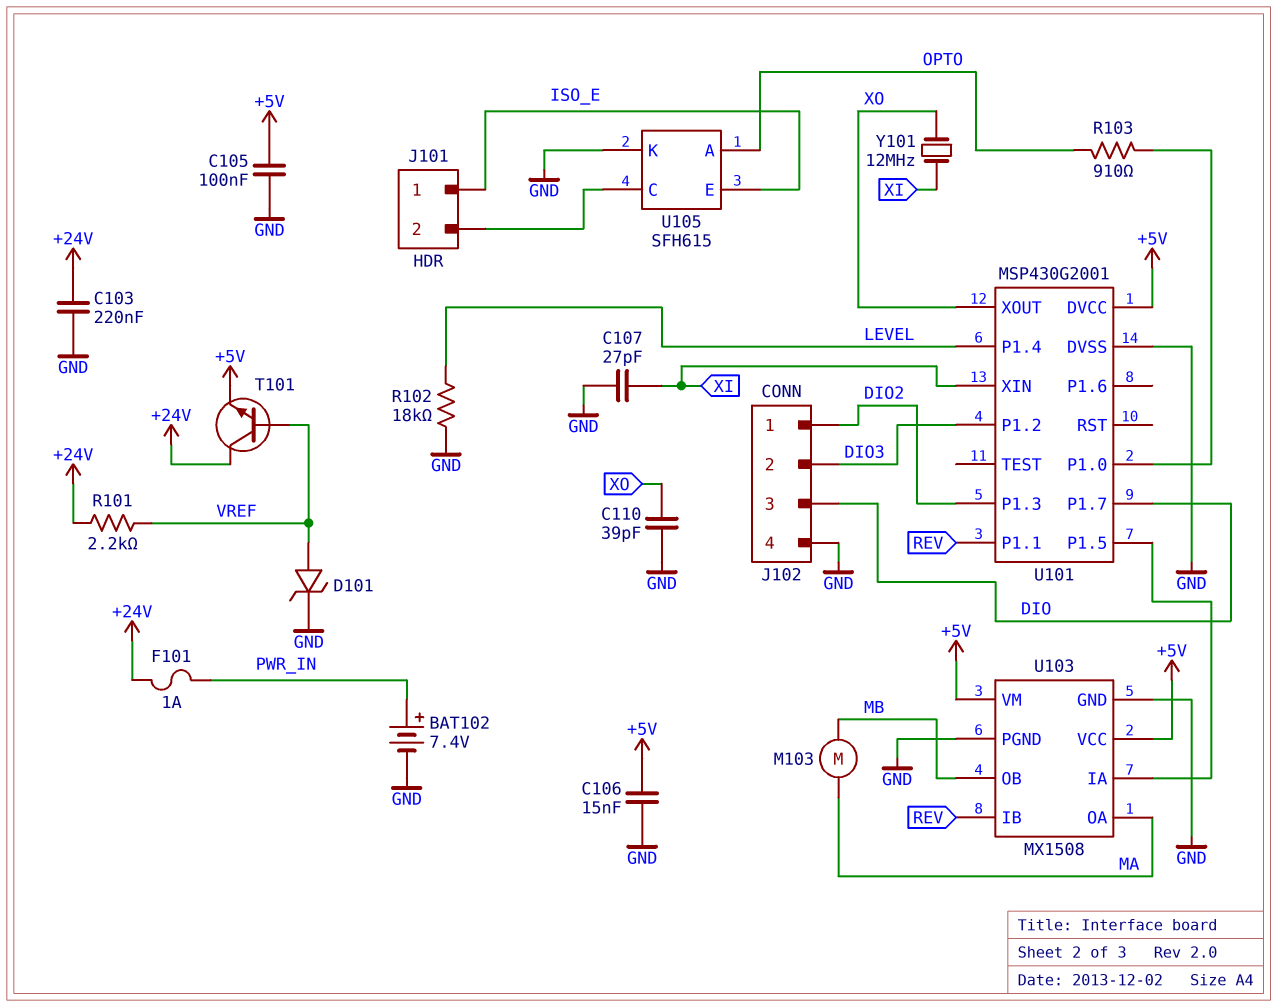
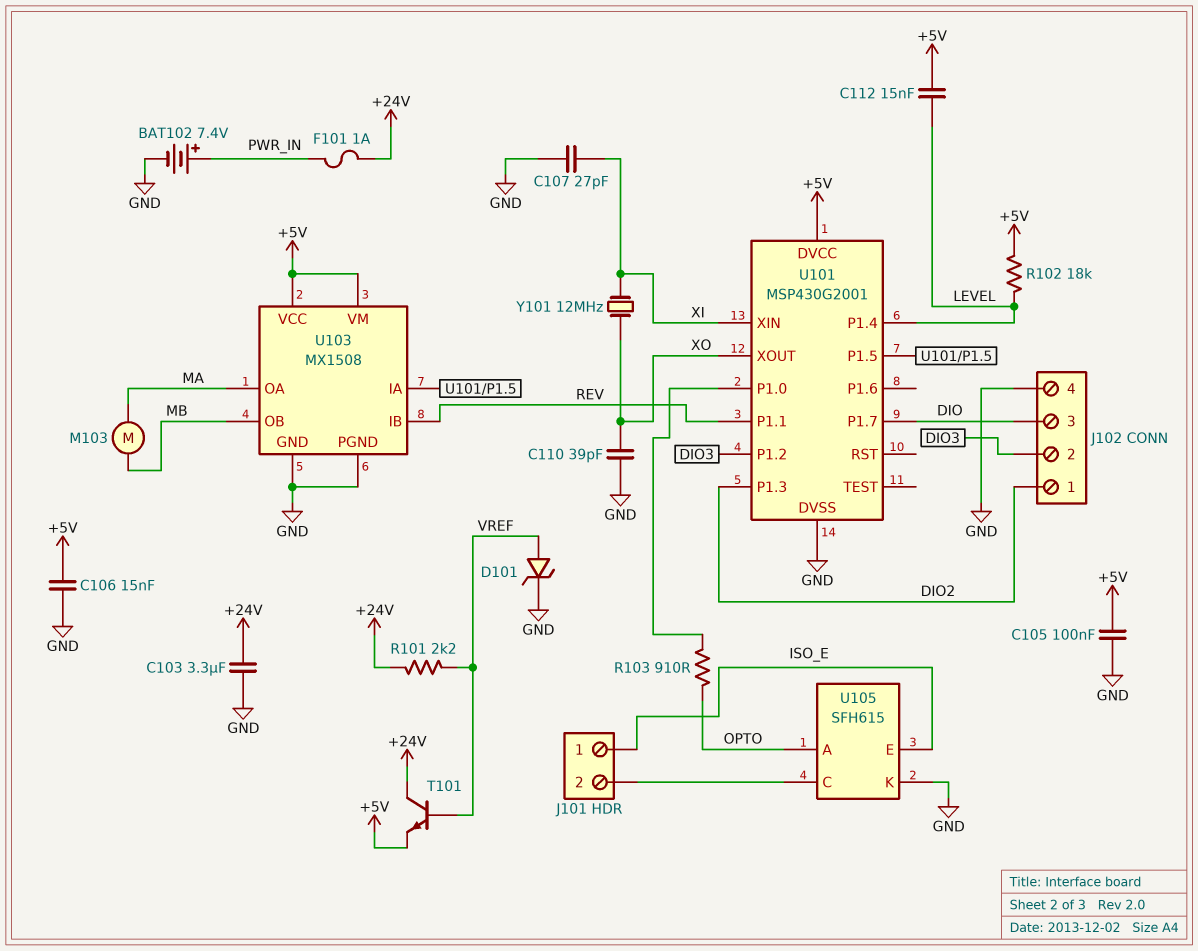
C103: 220nF (+24V, GND) -> 3.3uF (+24V, GND)
C112: none -> 15nF (+5V, LEVEL)
R102: 18k (GND, LEVEL) -> 18k (+5V, LEVEL)

